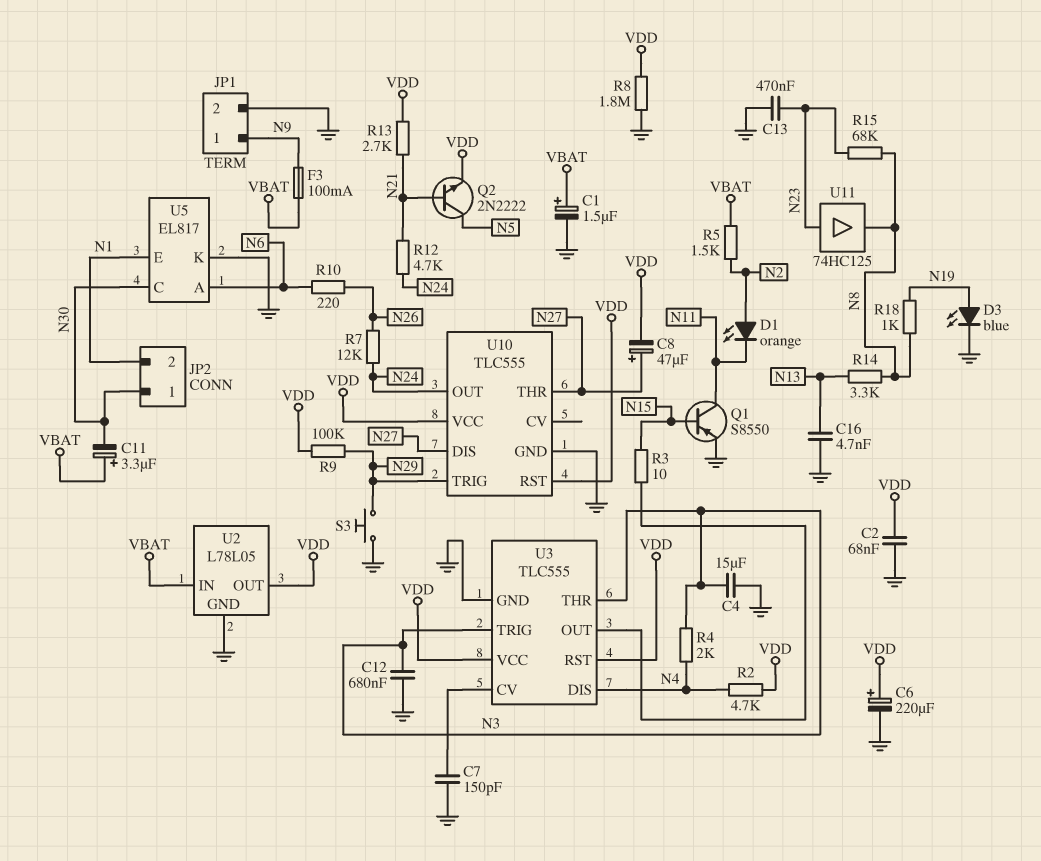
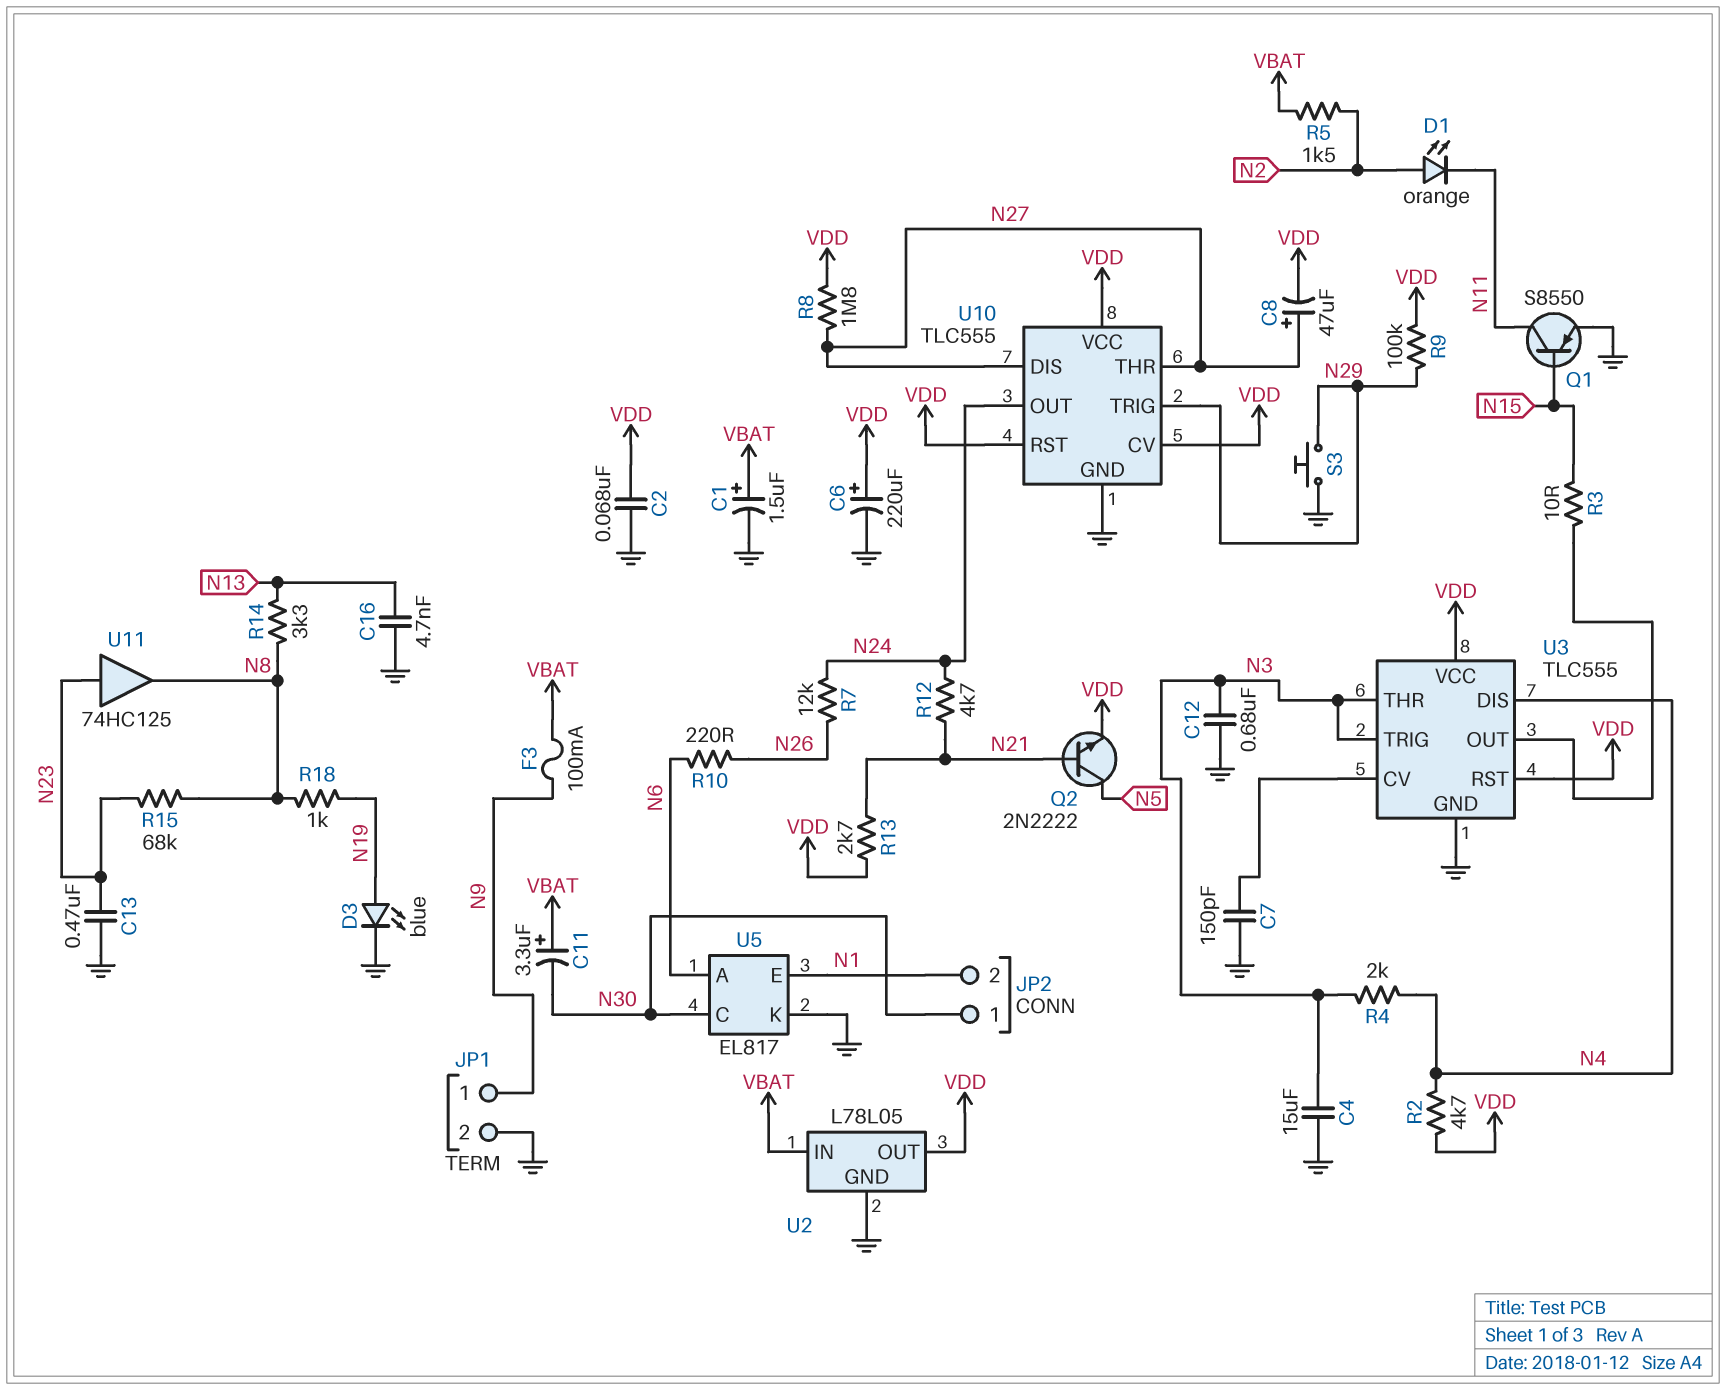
R8: 1.8M (GND, VDD) -> 1.8M (N27, VDD)
U10 pin CV: none -> VDD

